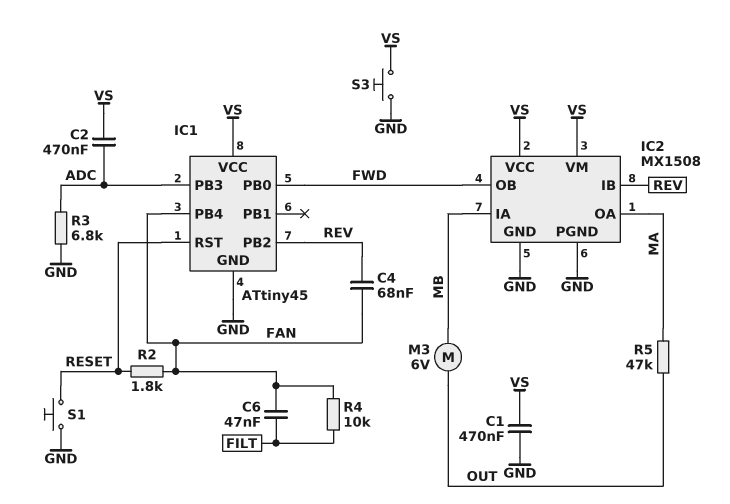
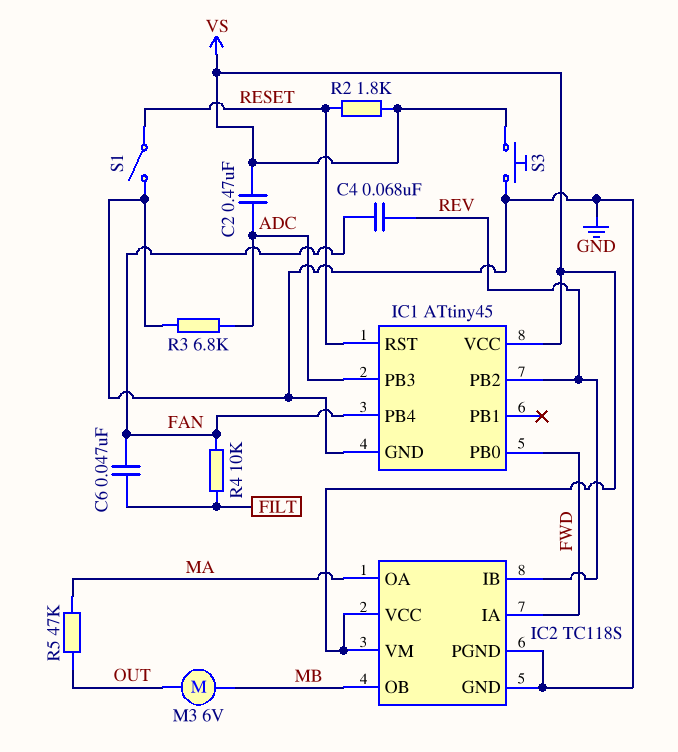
C1: 470nF (GND, VS) -> none
IC2: MX1508 -> TC118S
IC2 pin IA: MB -> FWD
IC2 pin OB: FWD -> MB
R2: 1.8k (FAN, RESET) -> 1.8k (RESET, VS)
S1: button (GND, RESET) -> switch (GND, RESET)

